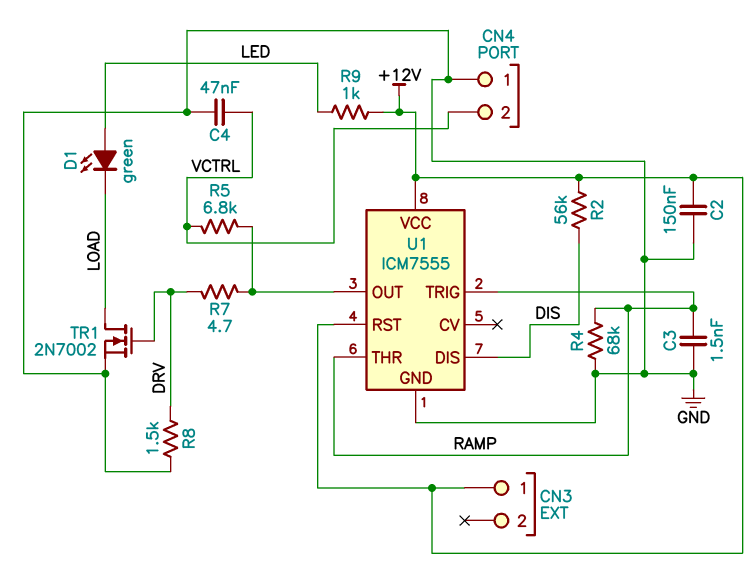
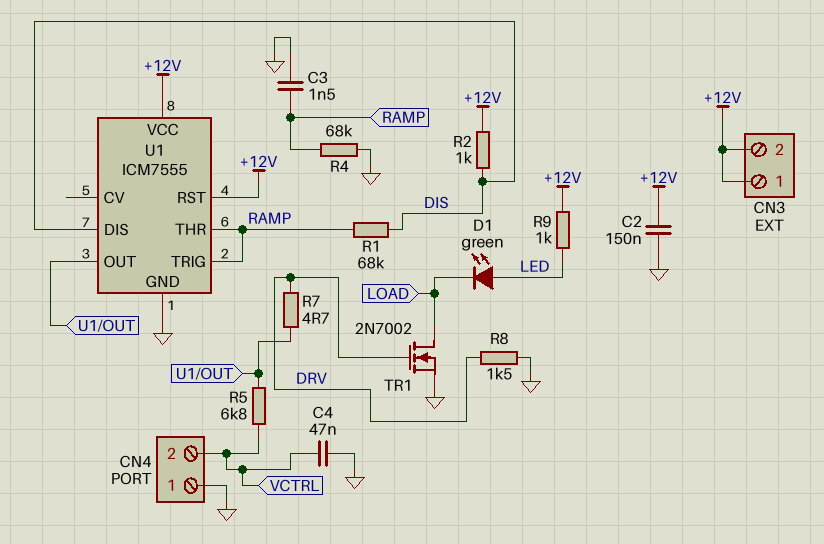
CN3 pin 2: none -> +12V
R1: none -> 68k (DIS, RAMP)
R2: 56k (+12V, DIS) -> 1k (+12V, DIS)

